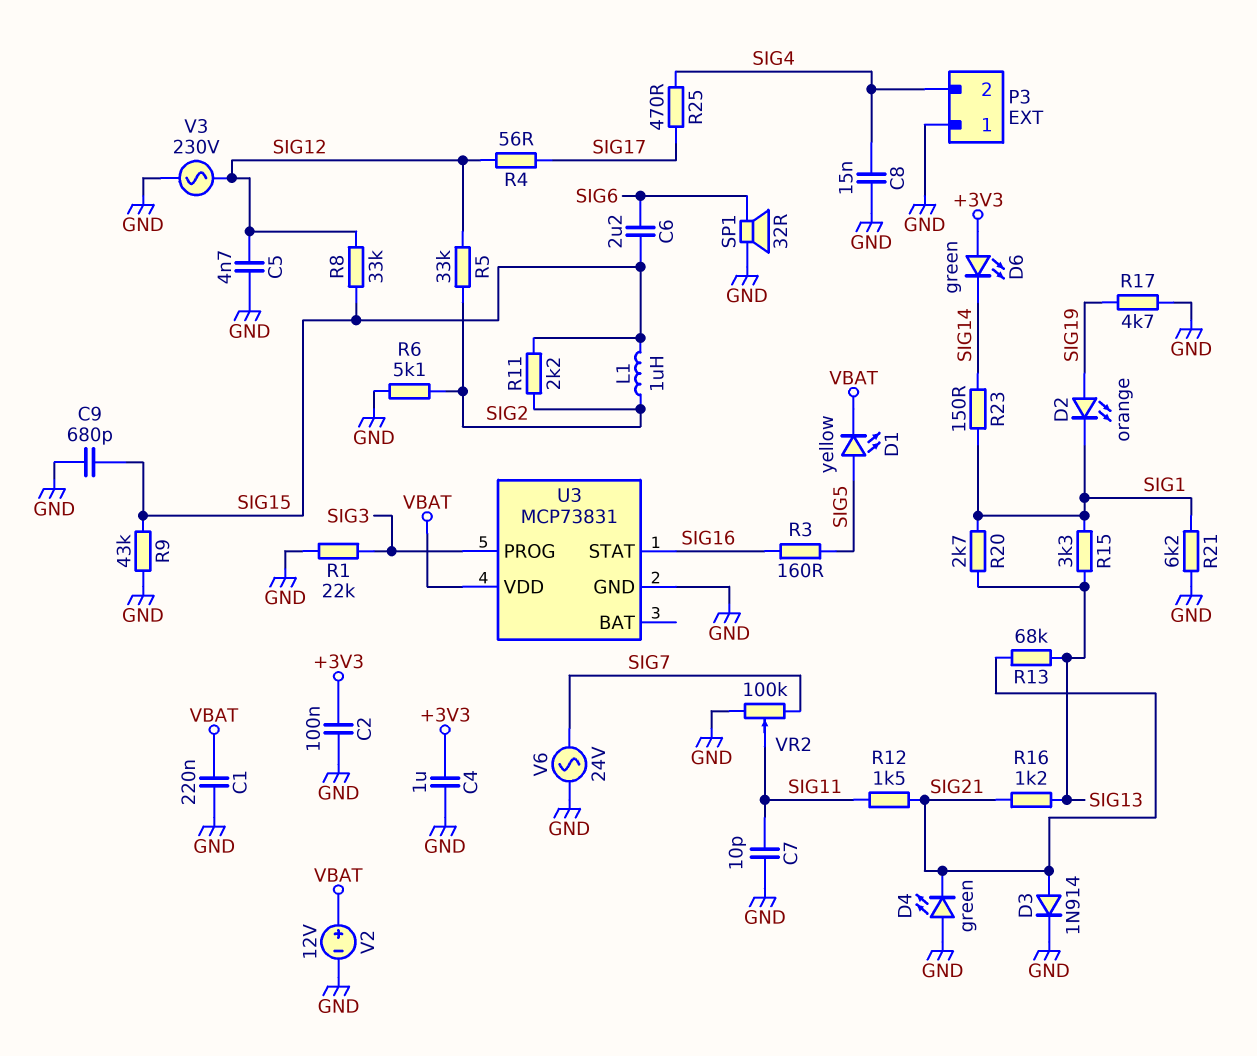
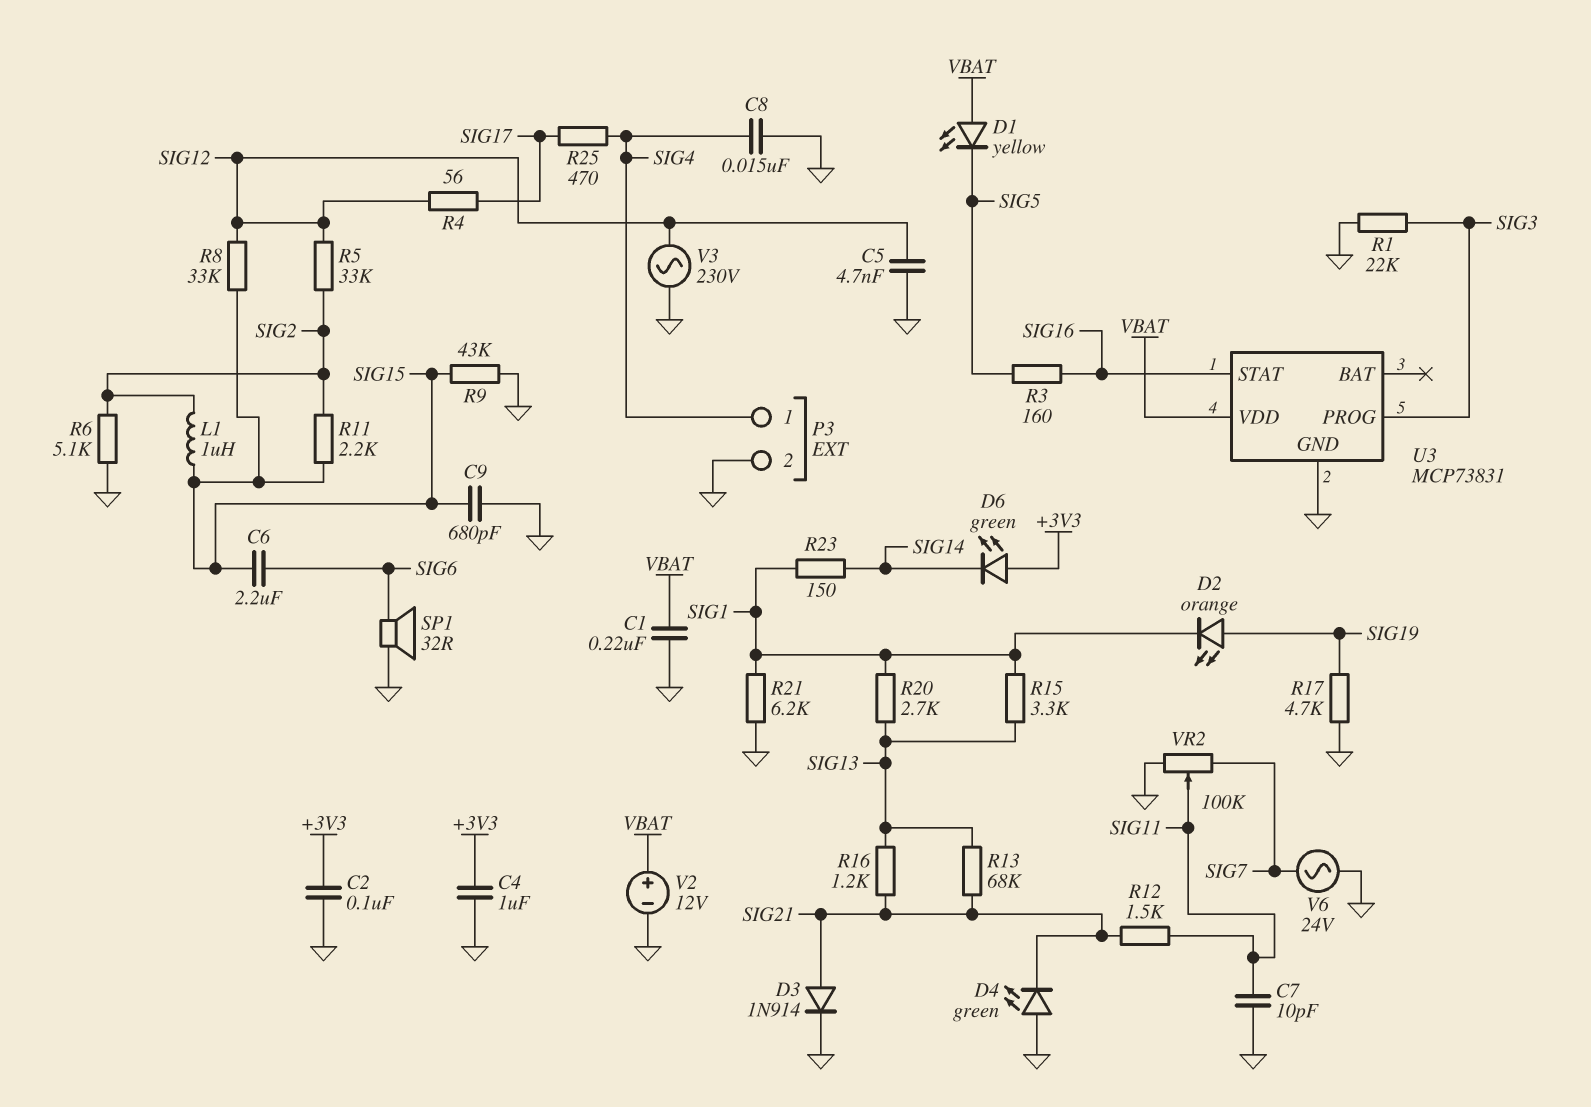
D1: LED yellow (A SIG5, K VBAT) -> LED yellow (A VBAT, K SIG5)
P3 pin 1: GND -> SIG4
P3 pin 2: SIG4 -> GND

